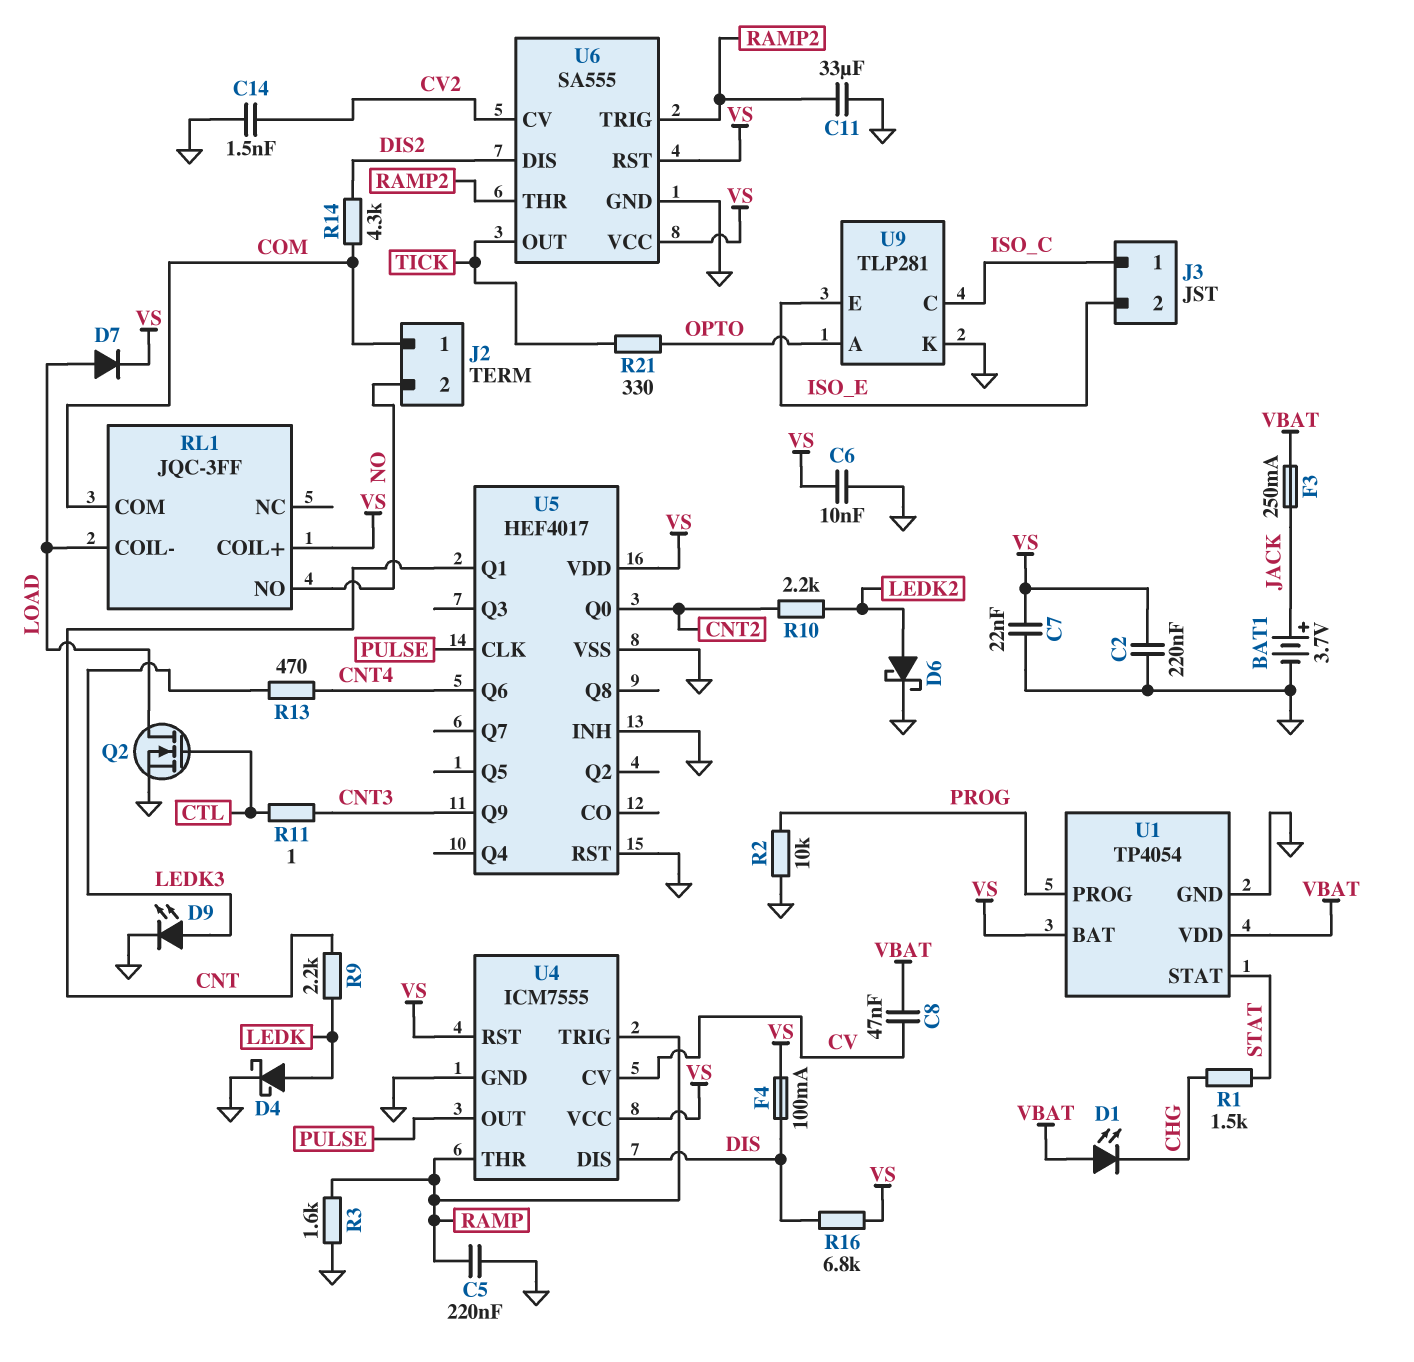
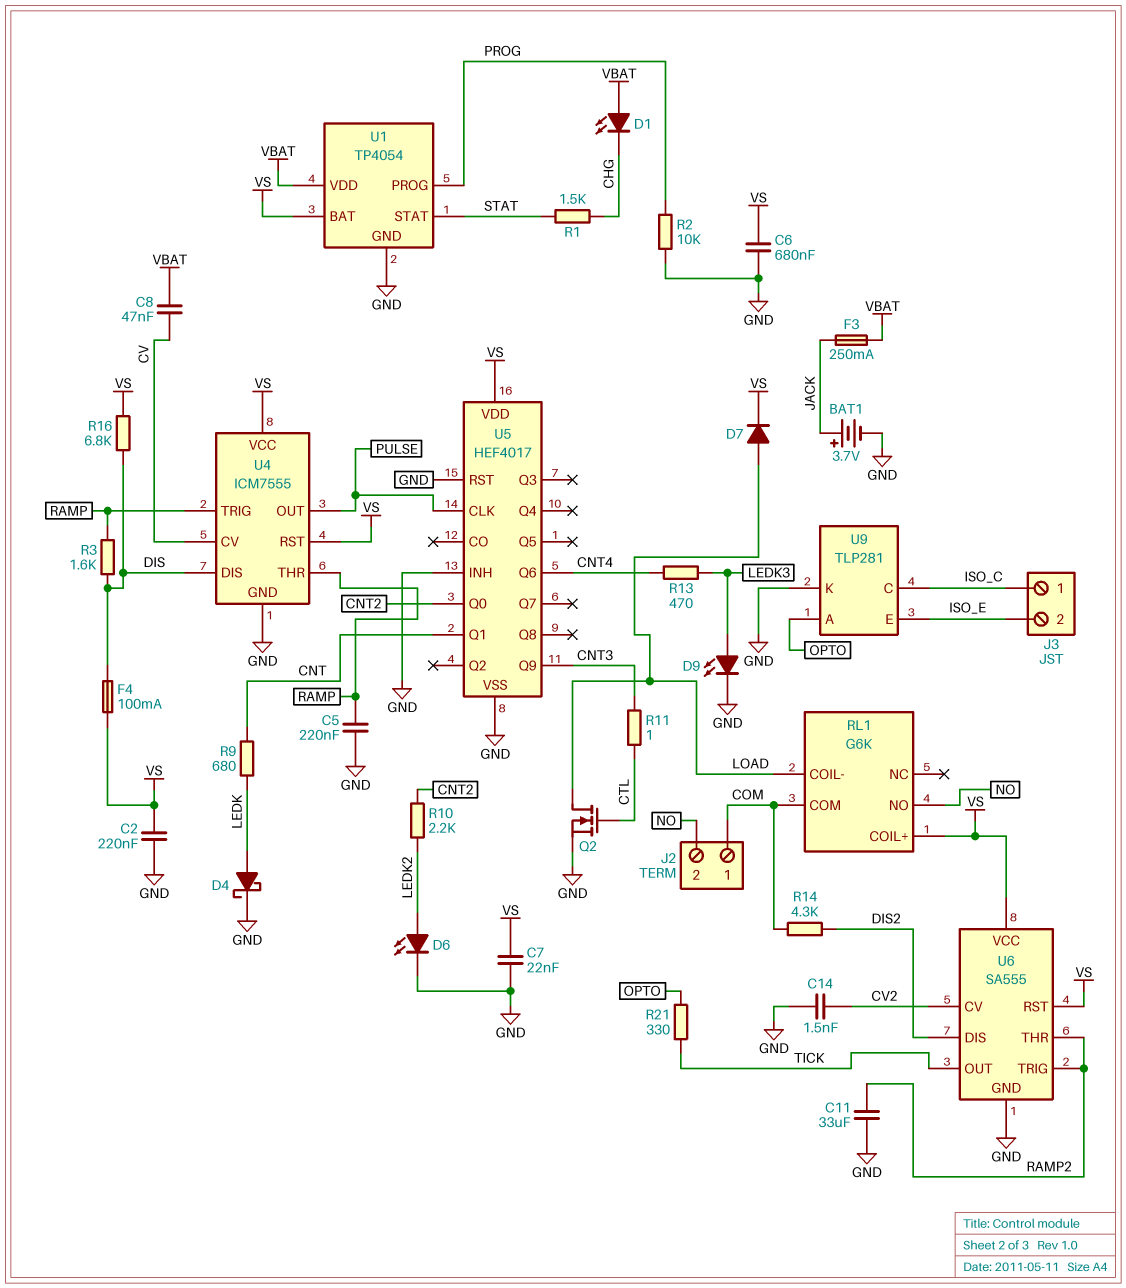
C6: 10nF (GND, VS) -> 680nF (GND, VS)
D6: schottky (A LEDK2, K GND) -> LED (A LEDK2, K GND)
R3: 1.6k (GND, RAMP) -> 1.6k (DIS, RAMP)
R9: 2.2k (CNT, LEDK) -> 680 (CNT, LEDK)
RL1: JQC-3FF -> G6K

